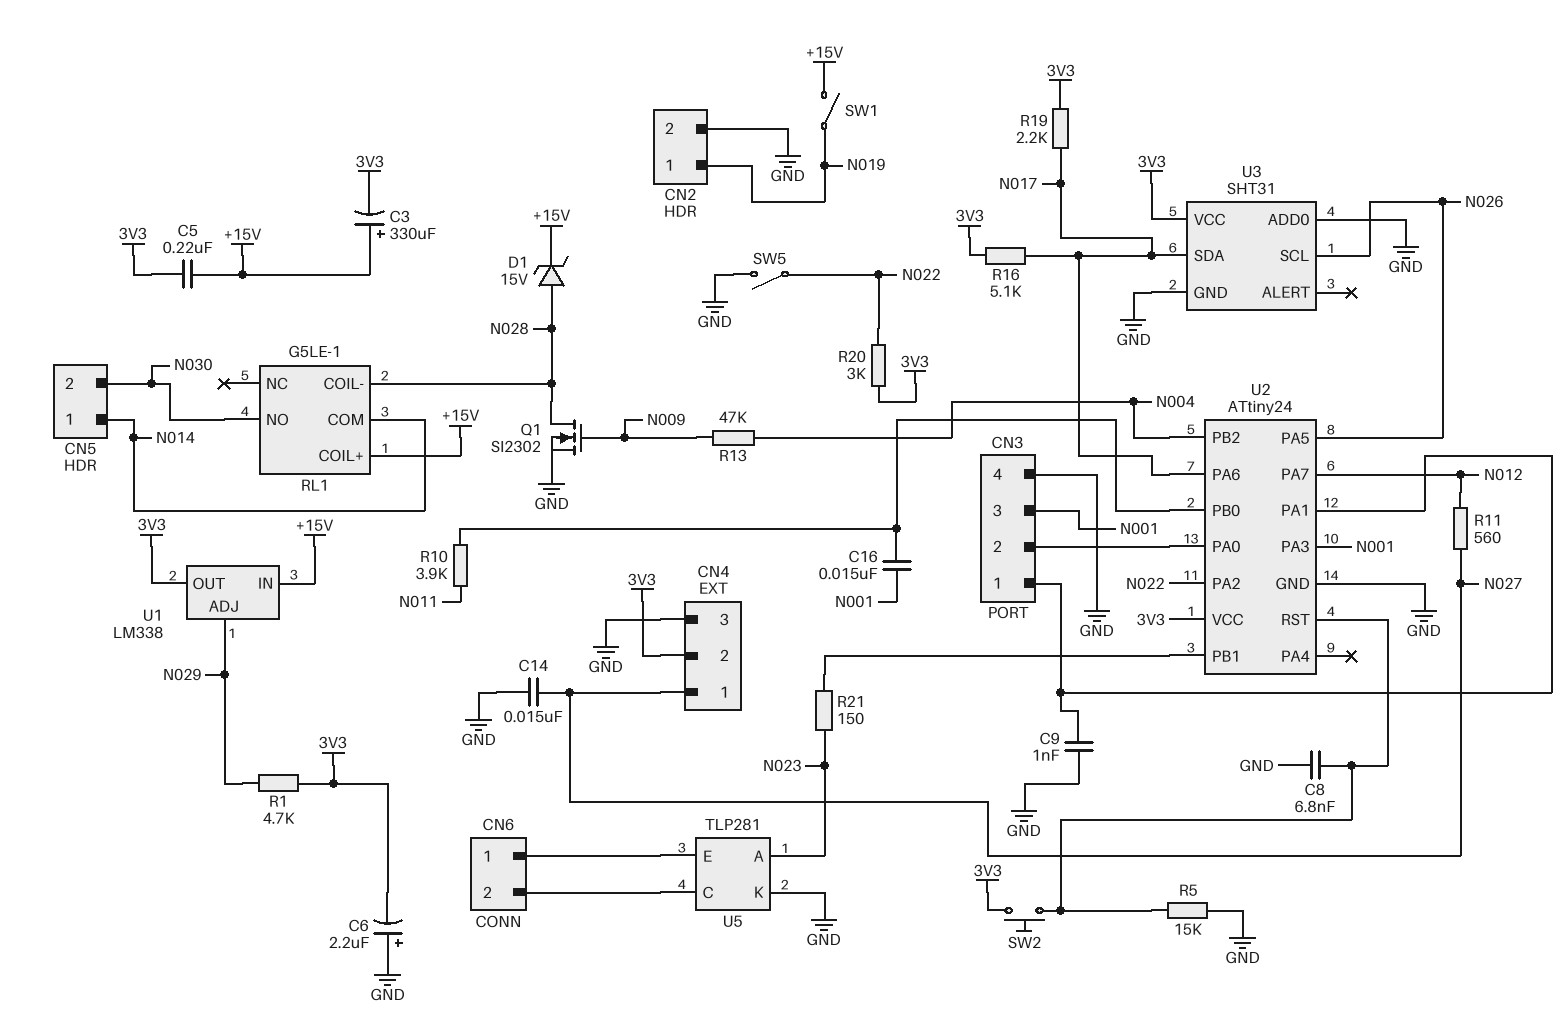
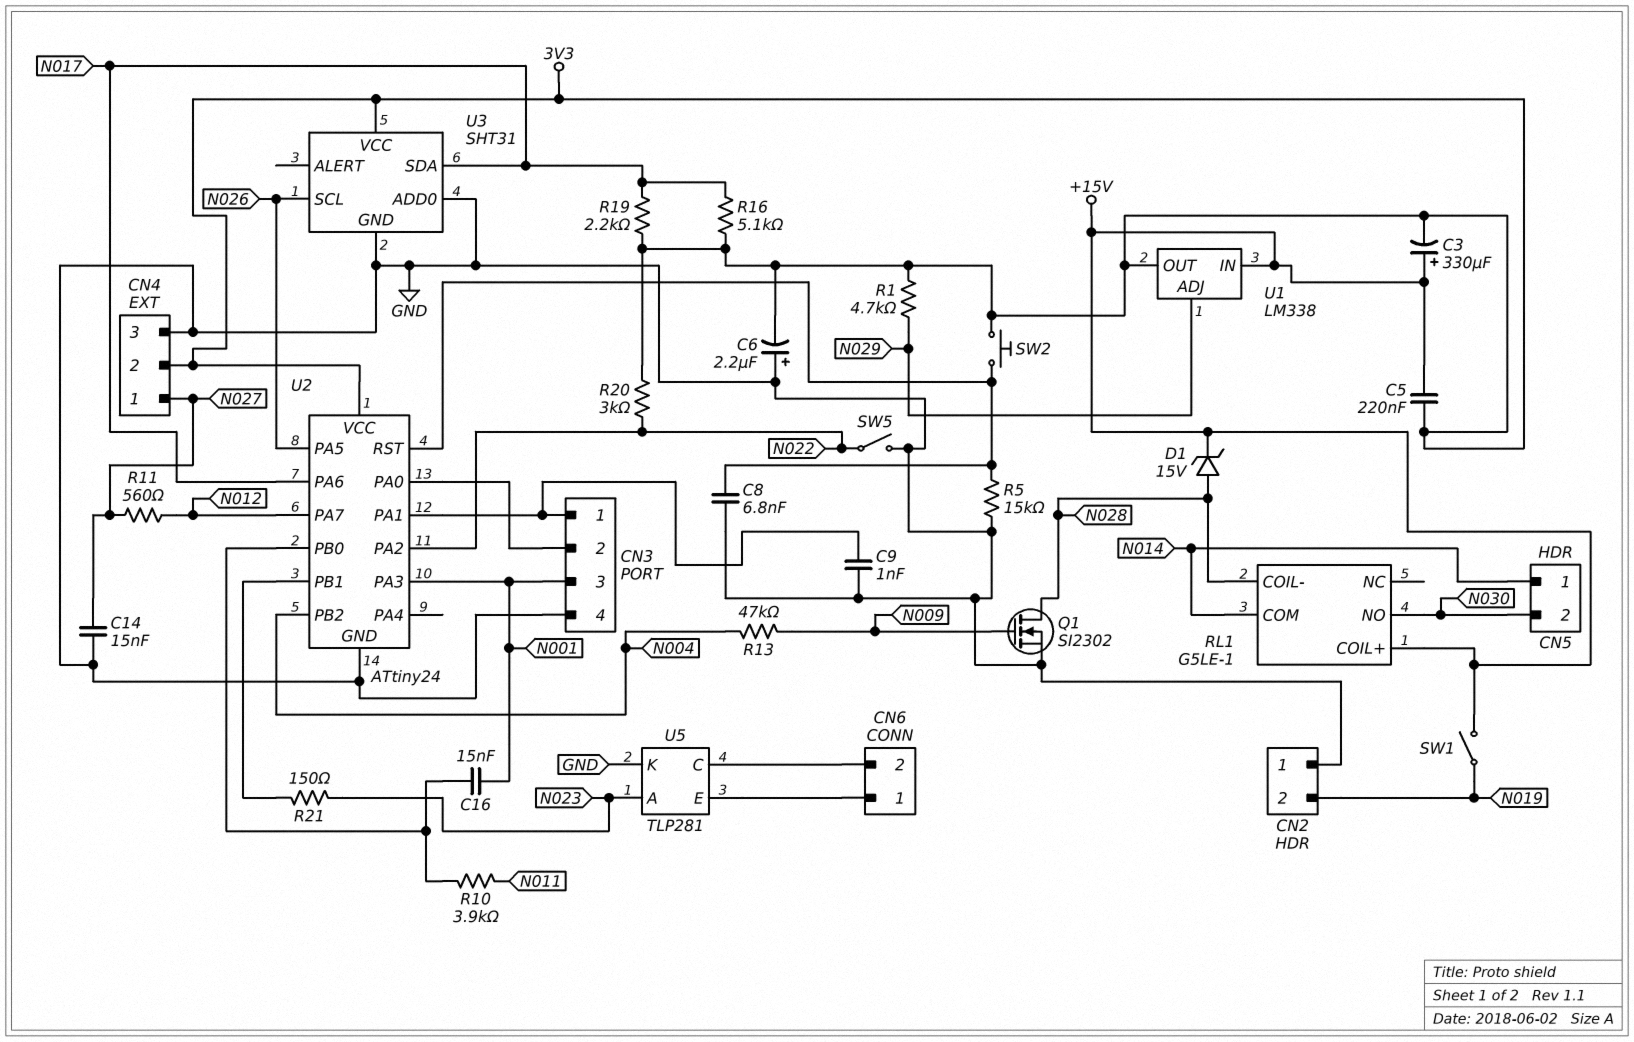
CN2 pin 1: N019 -> GND
CN2 pin 2: GND -> N019

